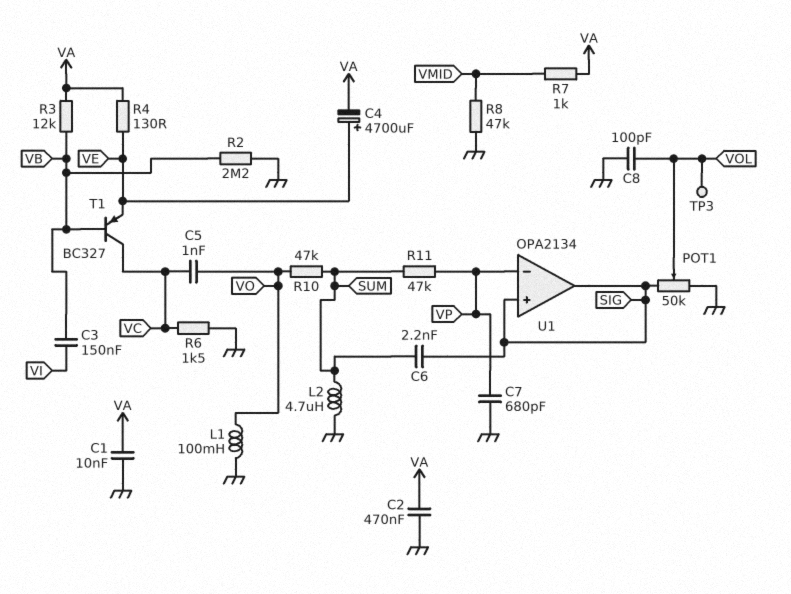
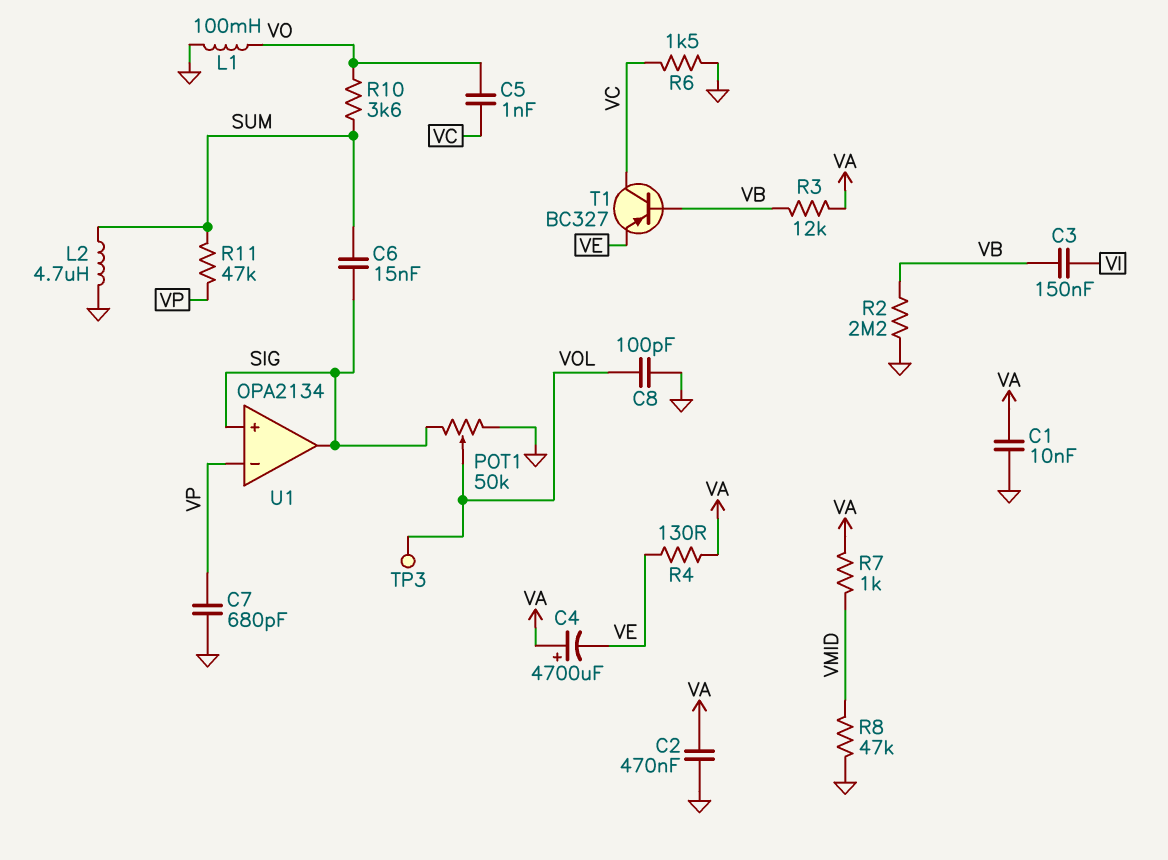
C4: 4700uF (plus VE, minus VA) -> 4700uF (plus VA, minus VE)
C6: 2.2nF (SIG, SUM) -> 15nF (SIG, SUM)
R10: 47k (SUM, VO) -> 3.6k (SUM, VO)

